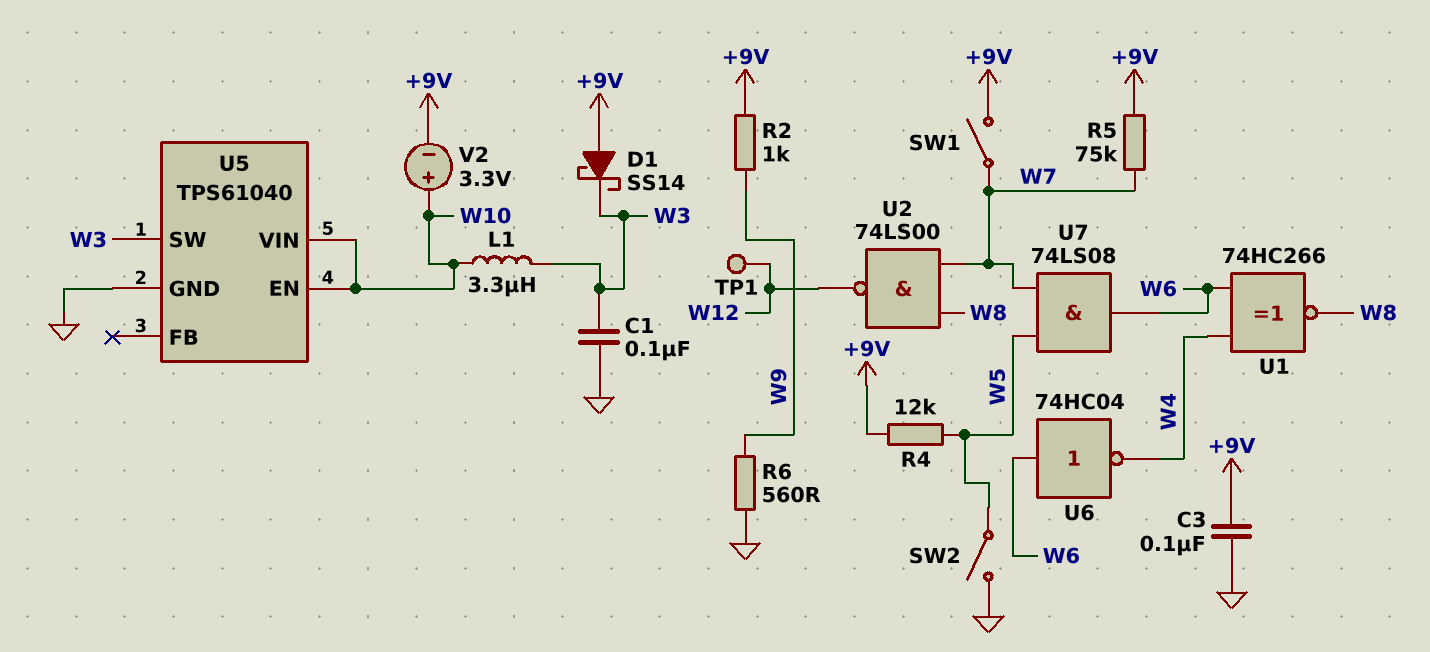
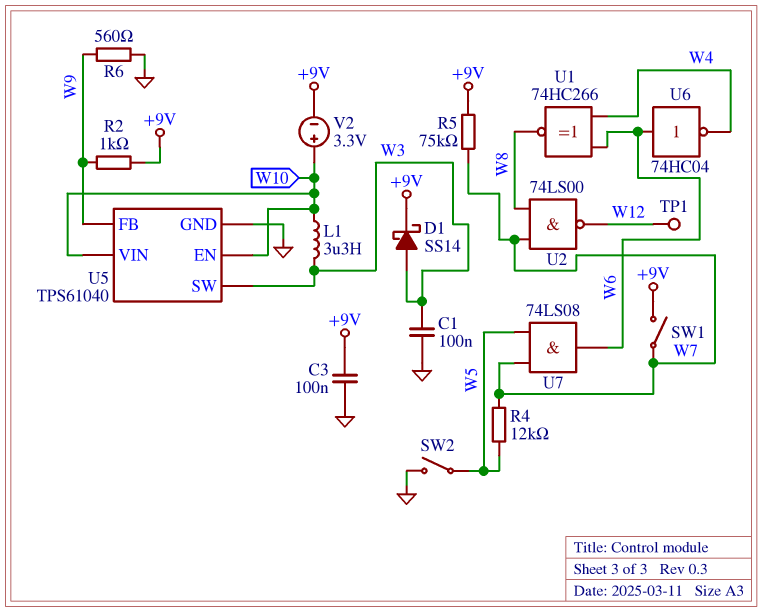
D1: schottky SS14 (A +9V, K W3) -> schottky SS14 (A W3, K +9V)
R4: 12k (+9V, W5) -> 12k (W5, W7)
U5 pin FB: none -> W9

